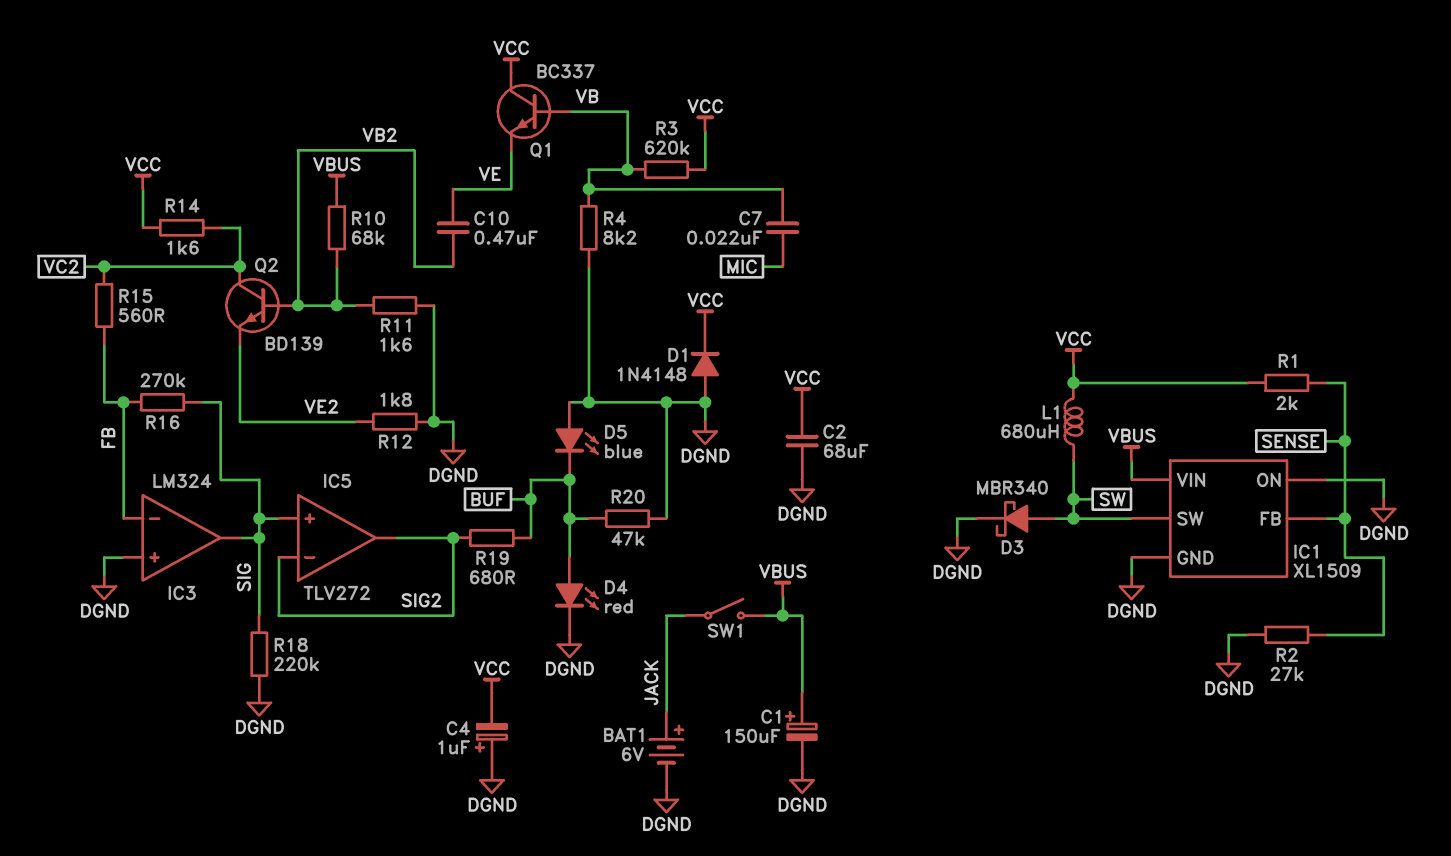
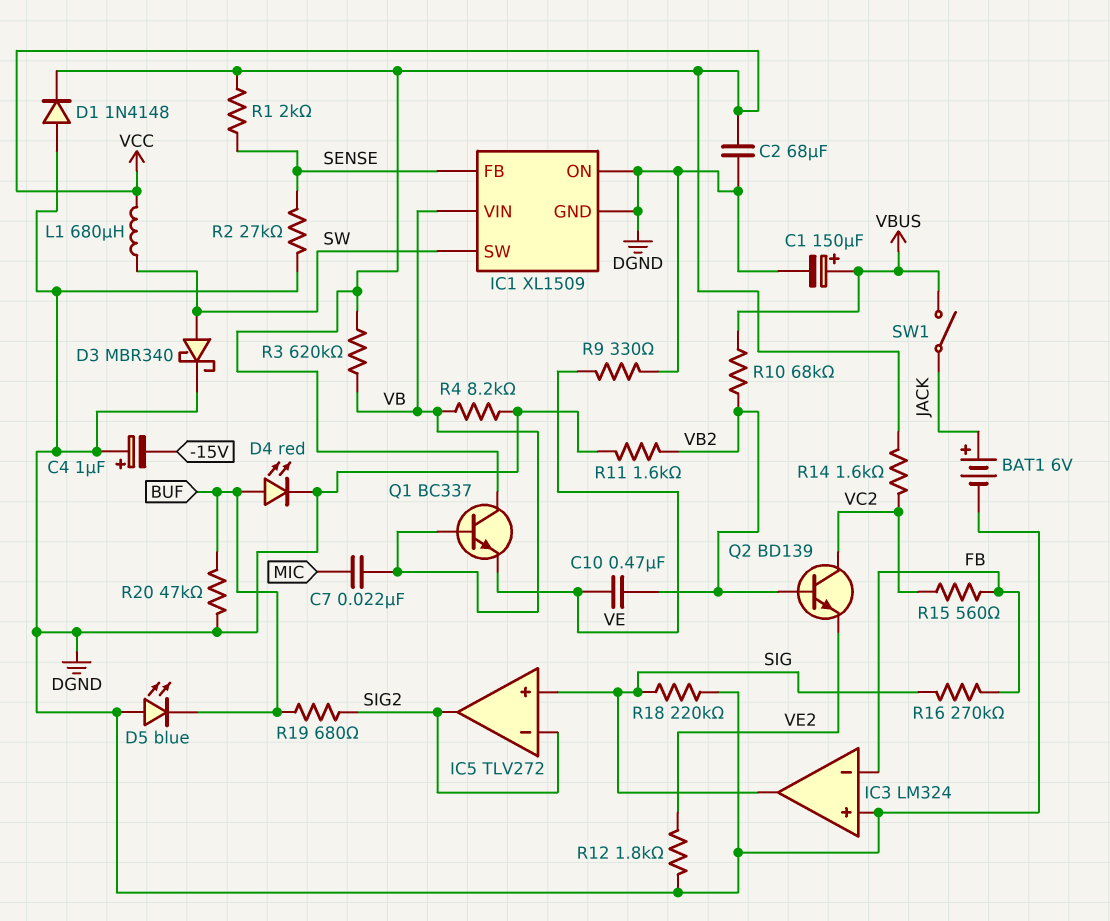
C4: 1uF (plus DGND, minus VCC) -> 1uF (plus DGND, minus -15V)
IC1 pin VIN: VBUS -> VB
R9: none -> 330 (DGND, VE)

